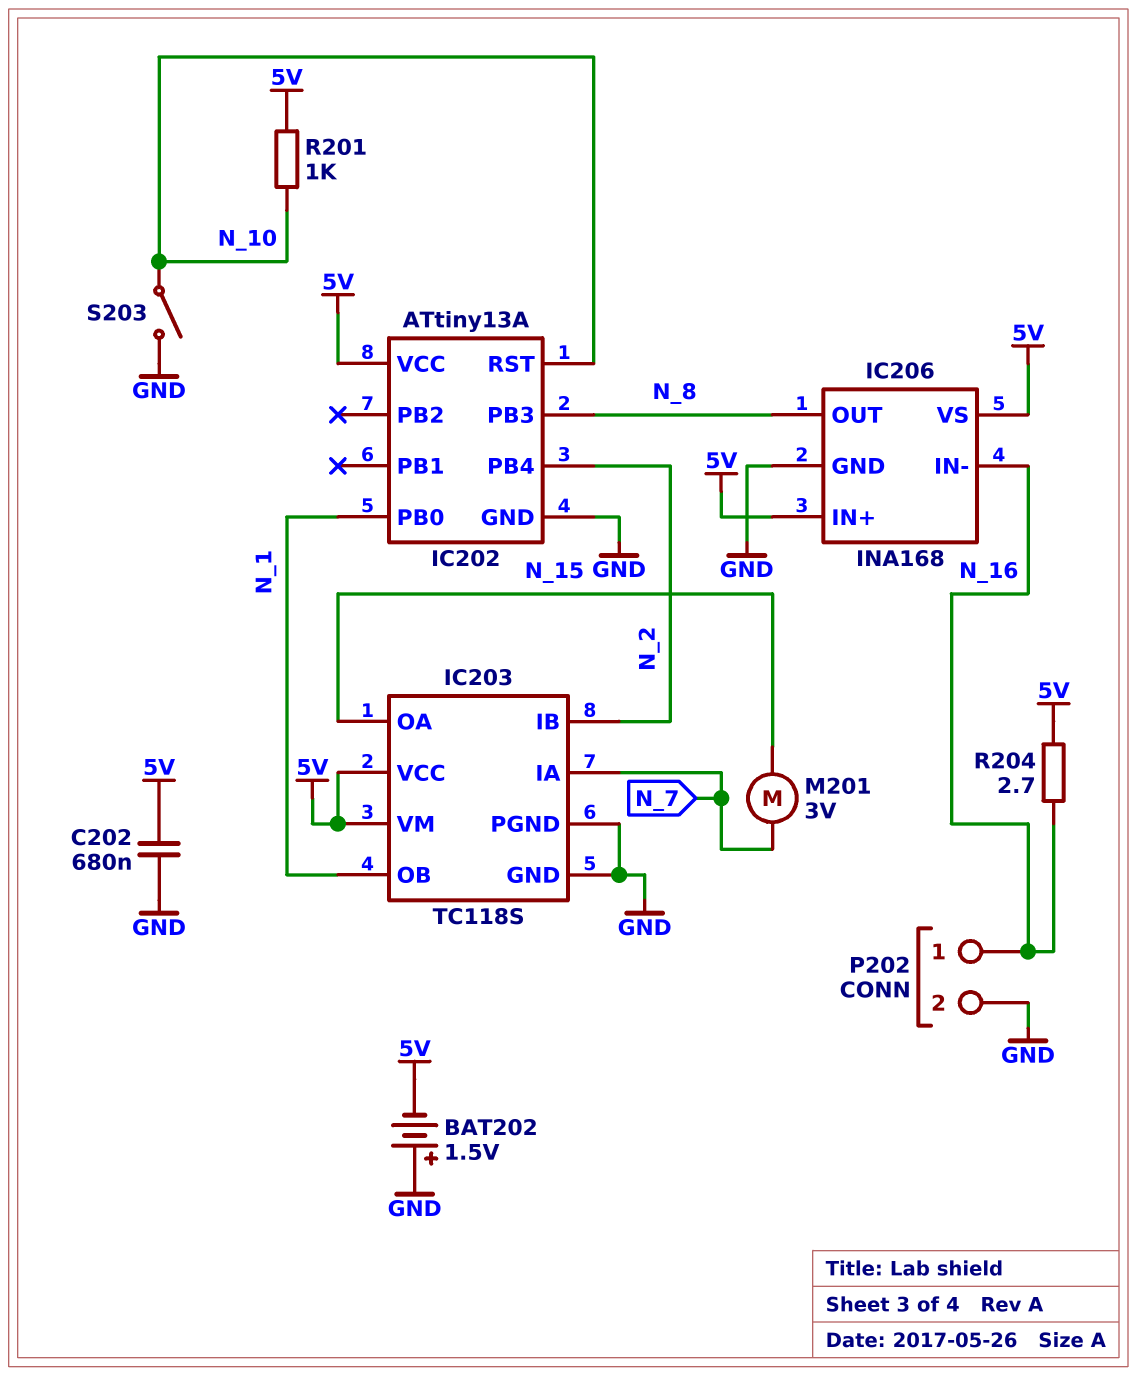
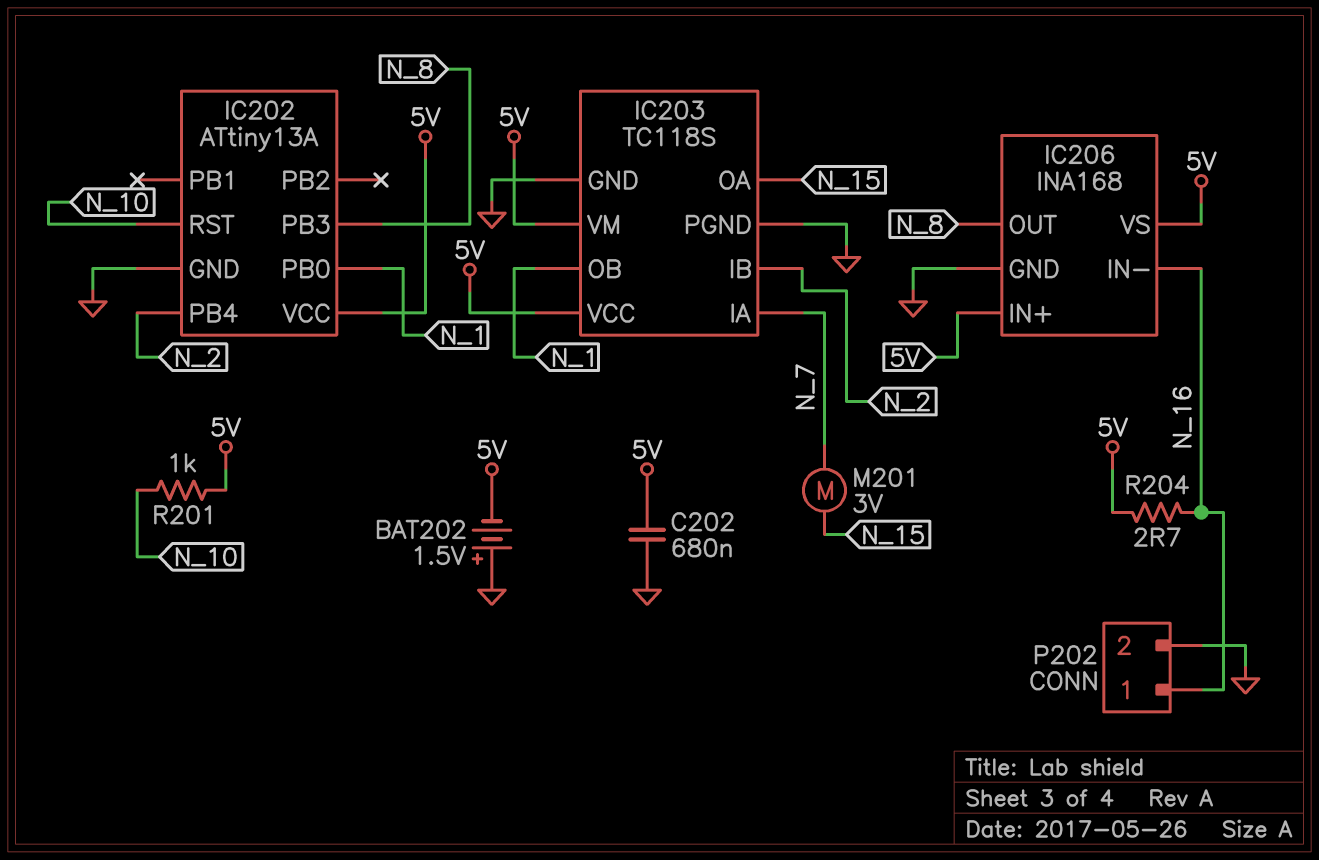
S203: switch (GND, N_10) -> none

